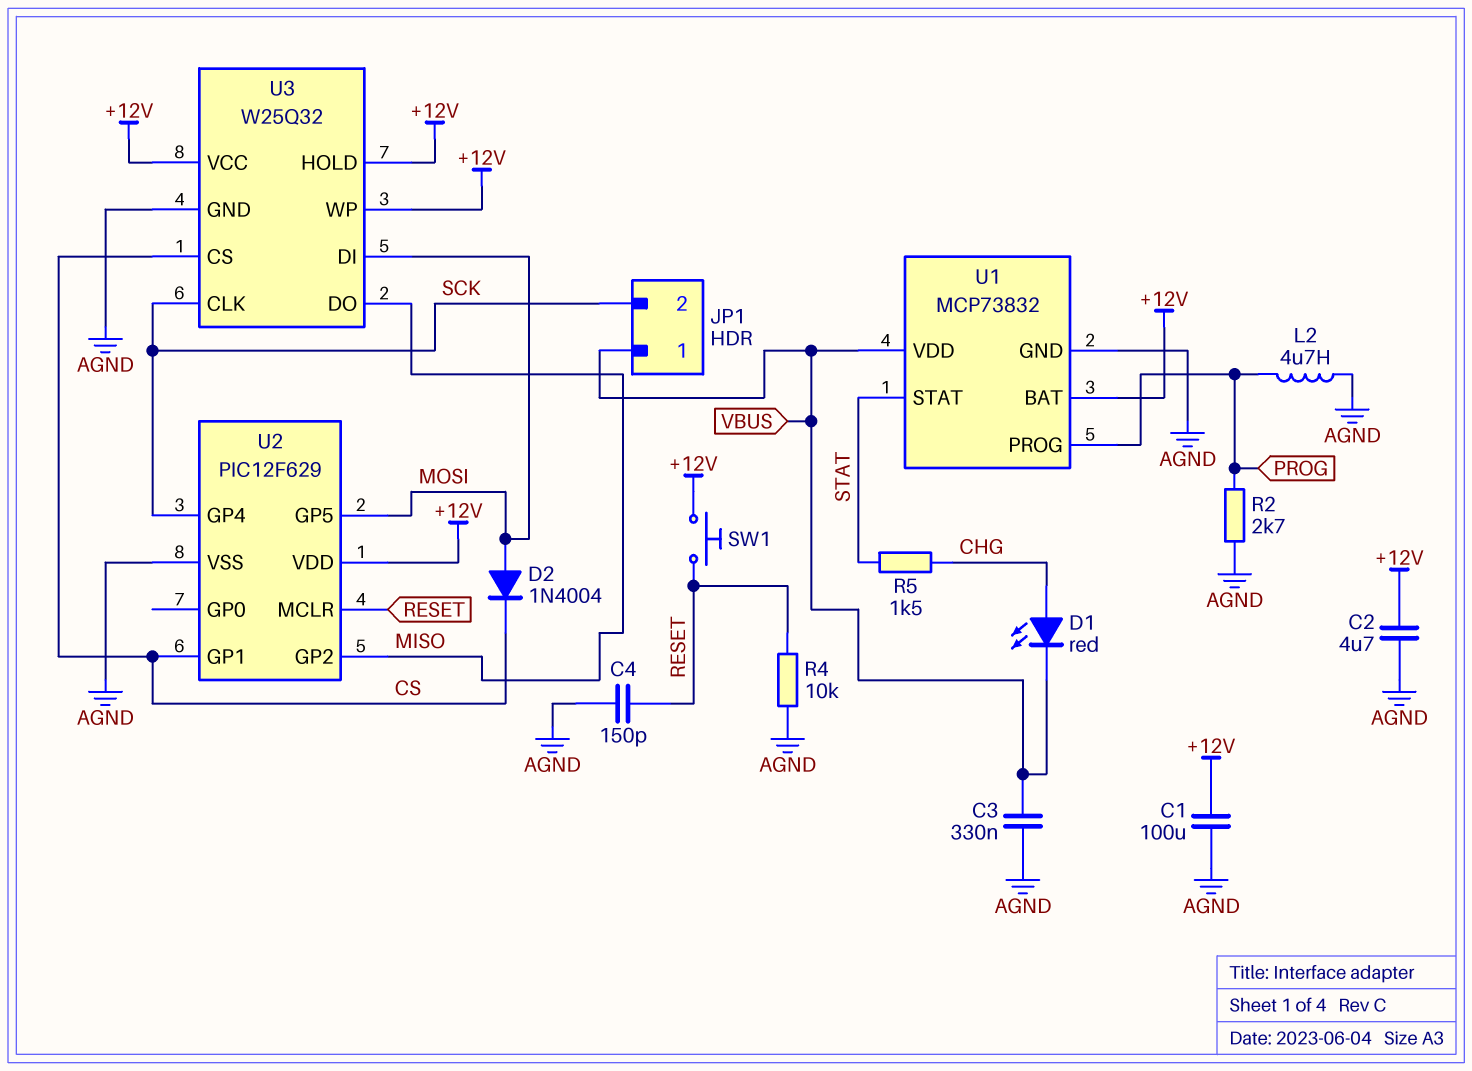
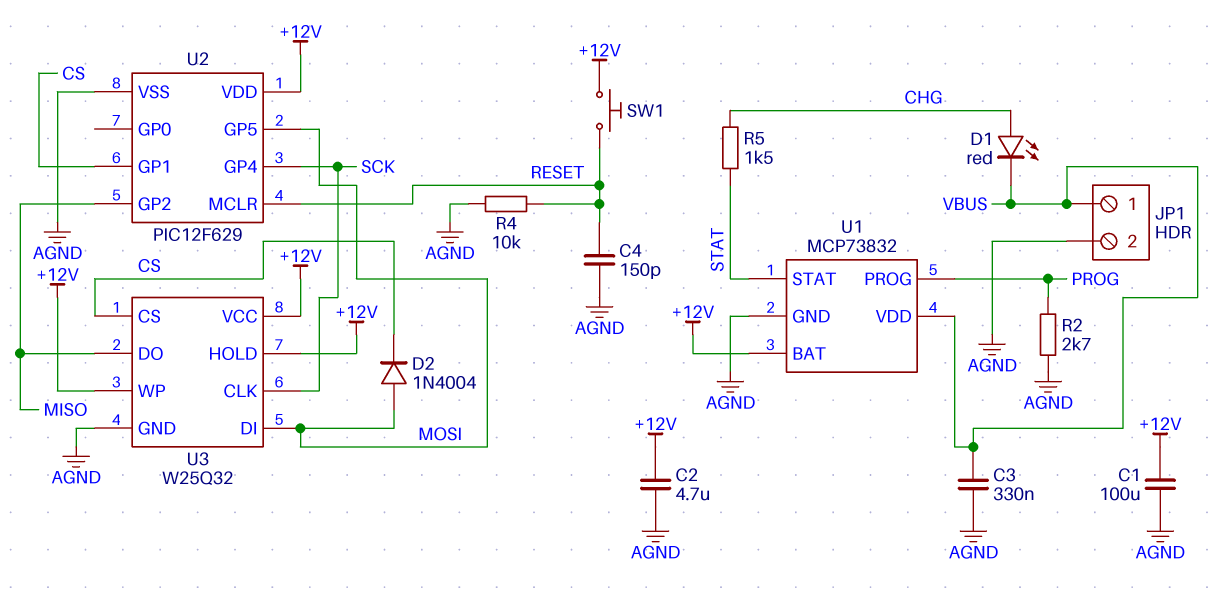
JP1 pin 2: SCK -> AGND
L2: 4.7uH (AGND, PROG) -> none

